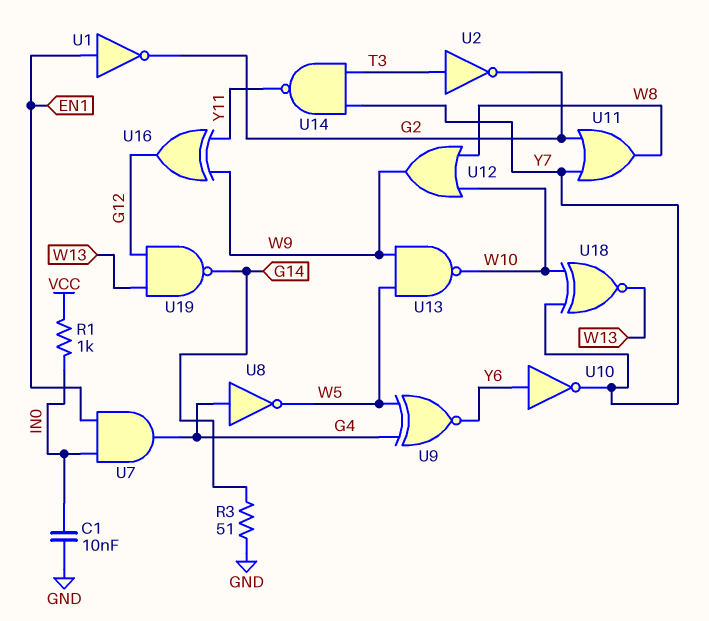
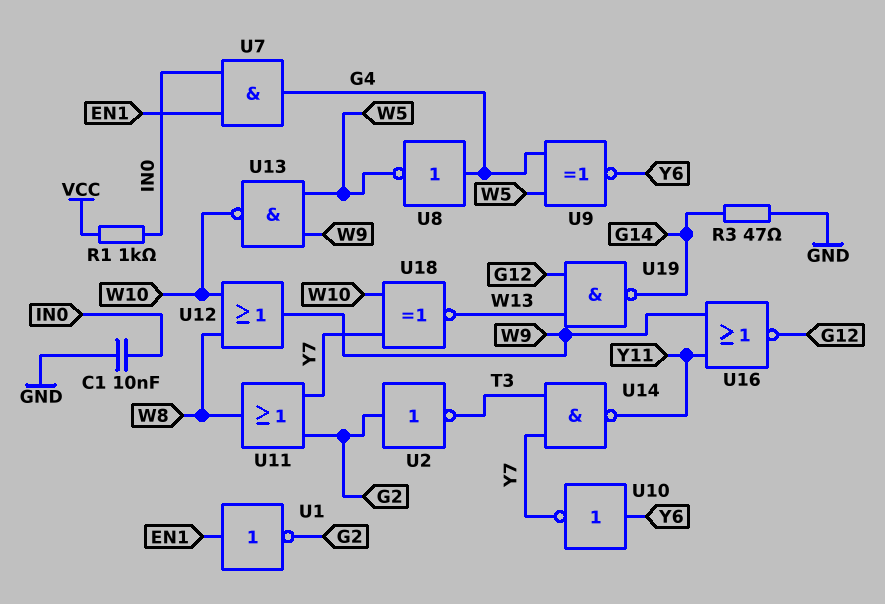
R3: 51 (G14, GND) -> 47 (G14, GND)
U2: NOT (in T3, out G2) -> NOT (in G2, out T3)
U16: XOR (in W9, in Y11, out G12) -> NOR (in W9, in Y11, out G12)

